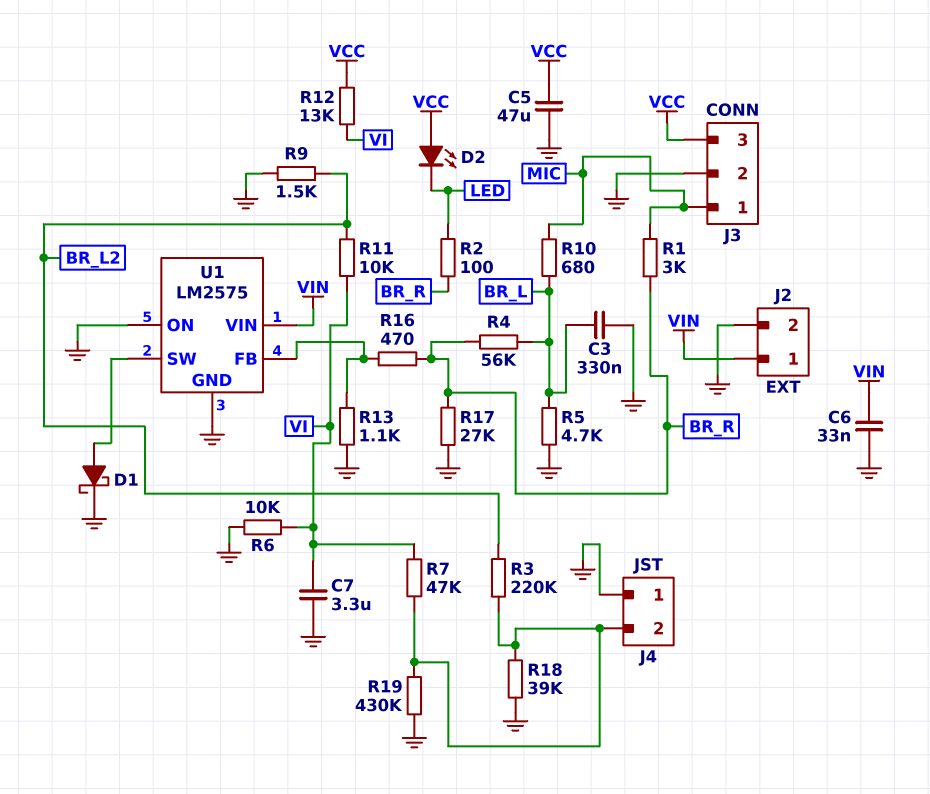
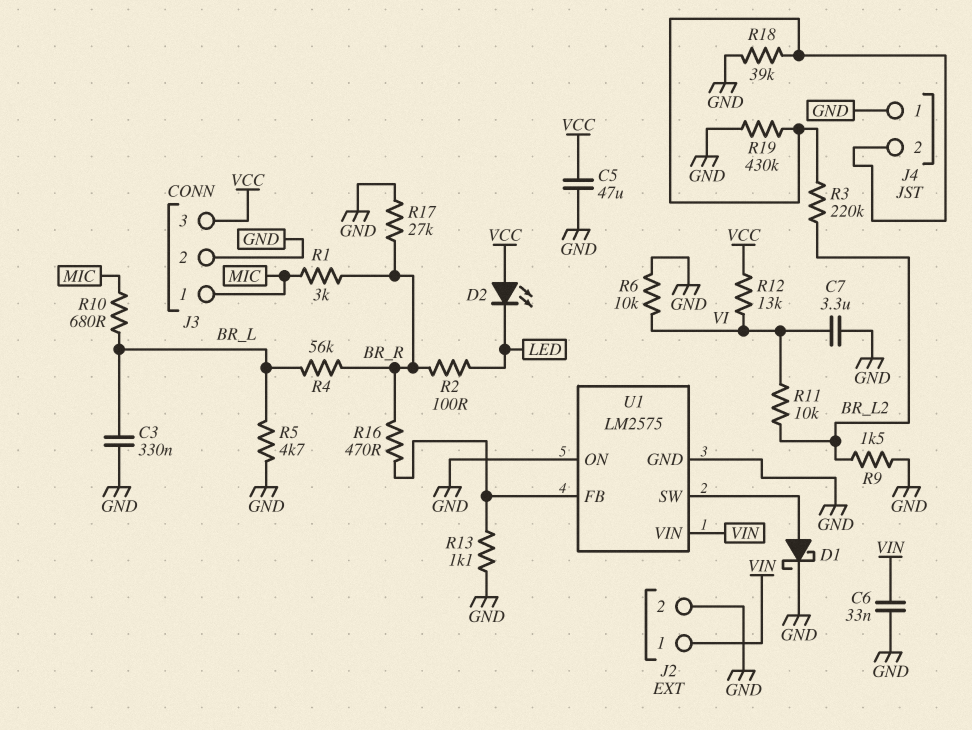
R7: 47k (J4/2, VI) -> none

